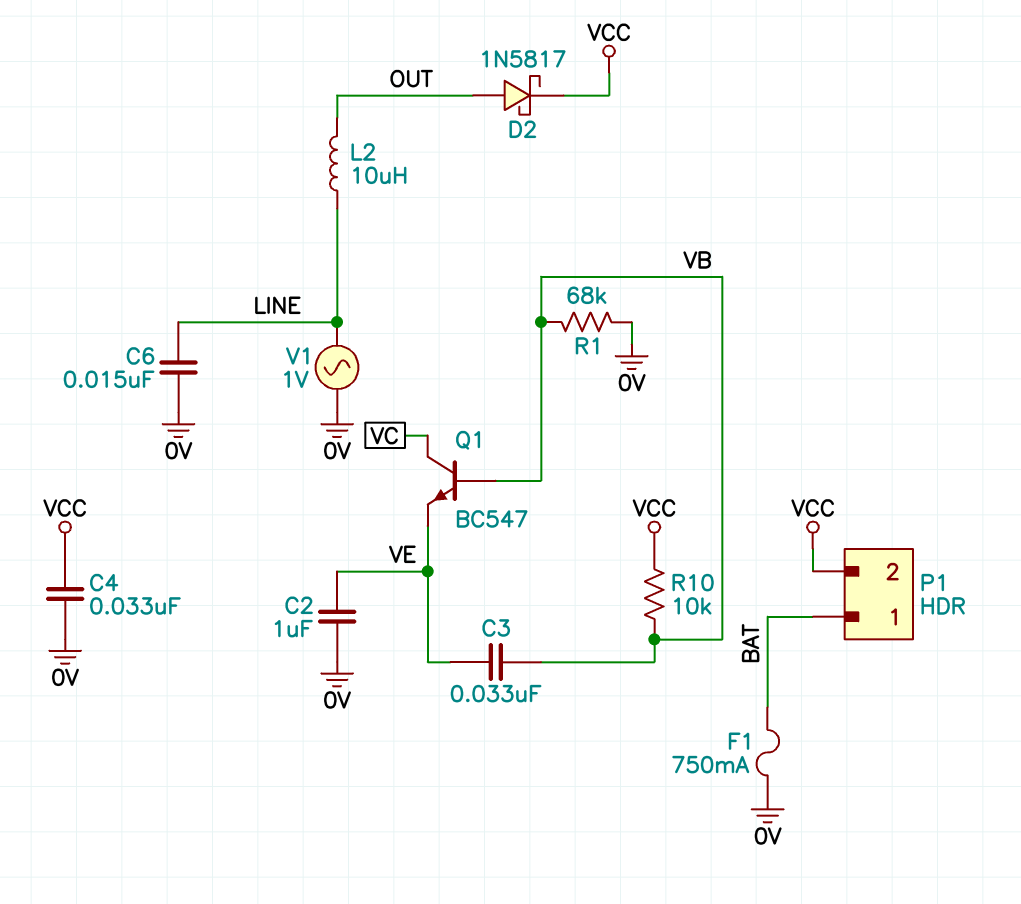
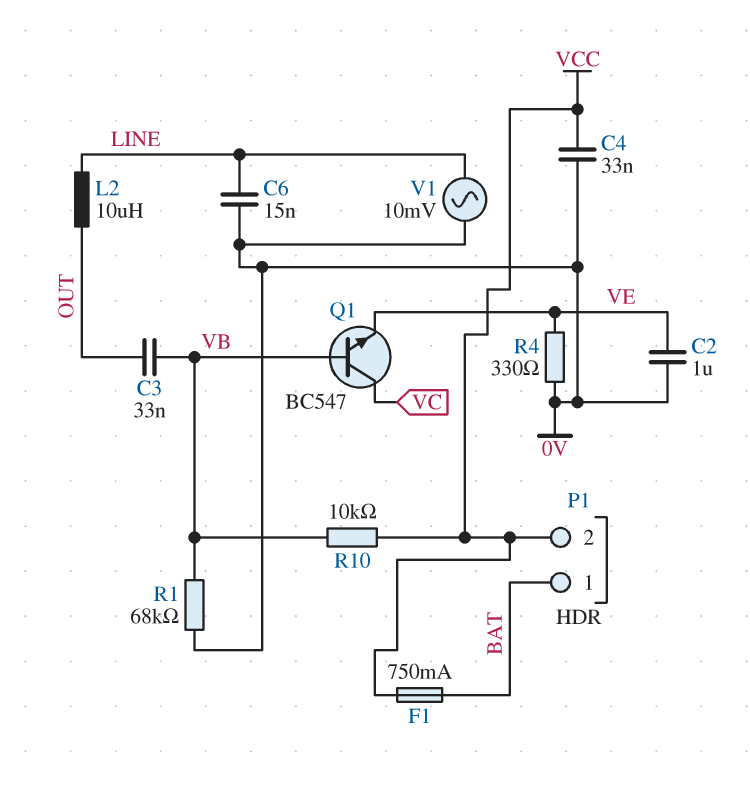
C3: 33nF (VB, VE) -> 33nF (OUT, VB)
D2: schottky 1N5817 (A OUT, K VCC) -> none
F1: 750mA (0V, BAT) -> 750mA (BAT, VCC)
R4: none -> 330 (0V, VE)
V1: AC 1V (0V, LINE) -> AC 10mV (0V, LINE)

